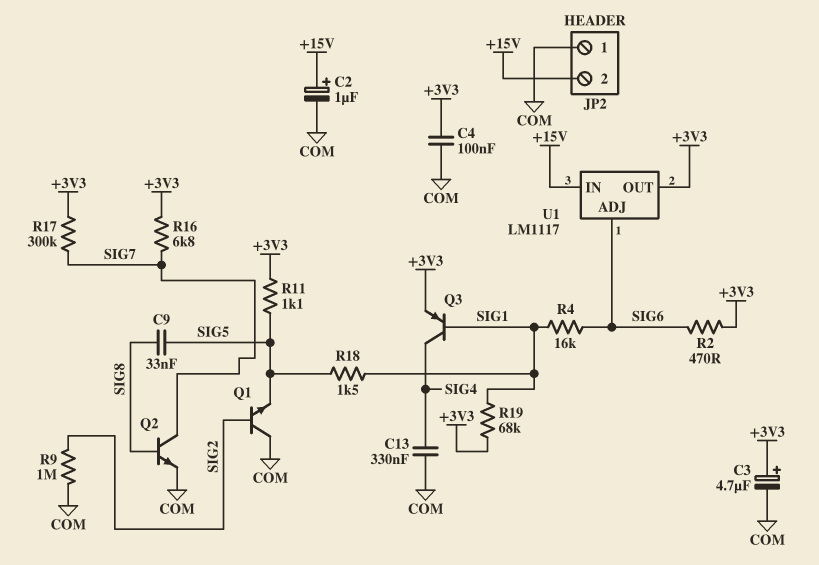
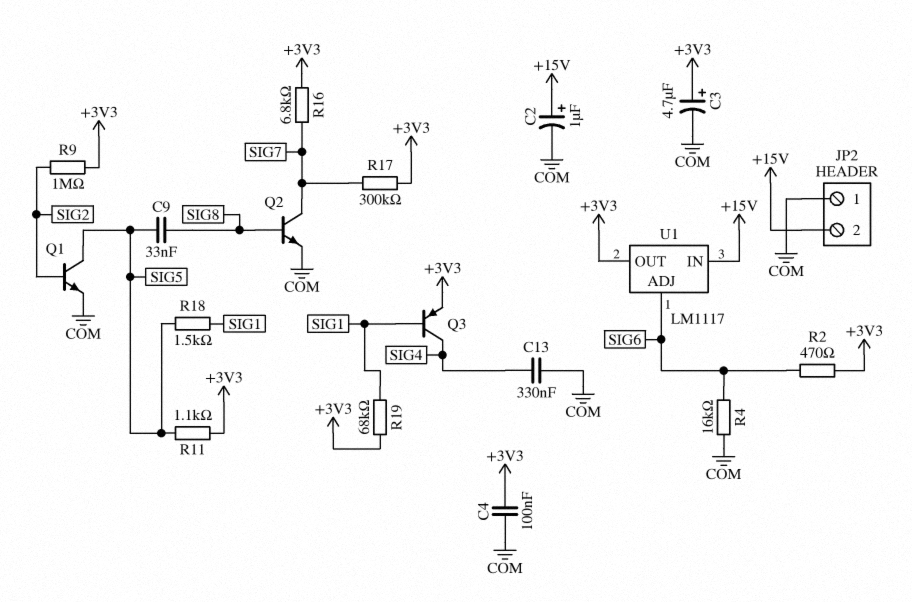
Q1: NPN (B SIG2, C COM, E SIG5) -> NPN (B SIG2, C SIG5, E COM)
R4: 16k (SIG1, SIG6) -> 16k (COM, SIG6)
R9: 1M (COM, SIG2) -> 1M (+3V3, SIG2)

